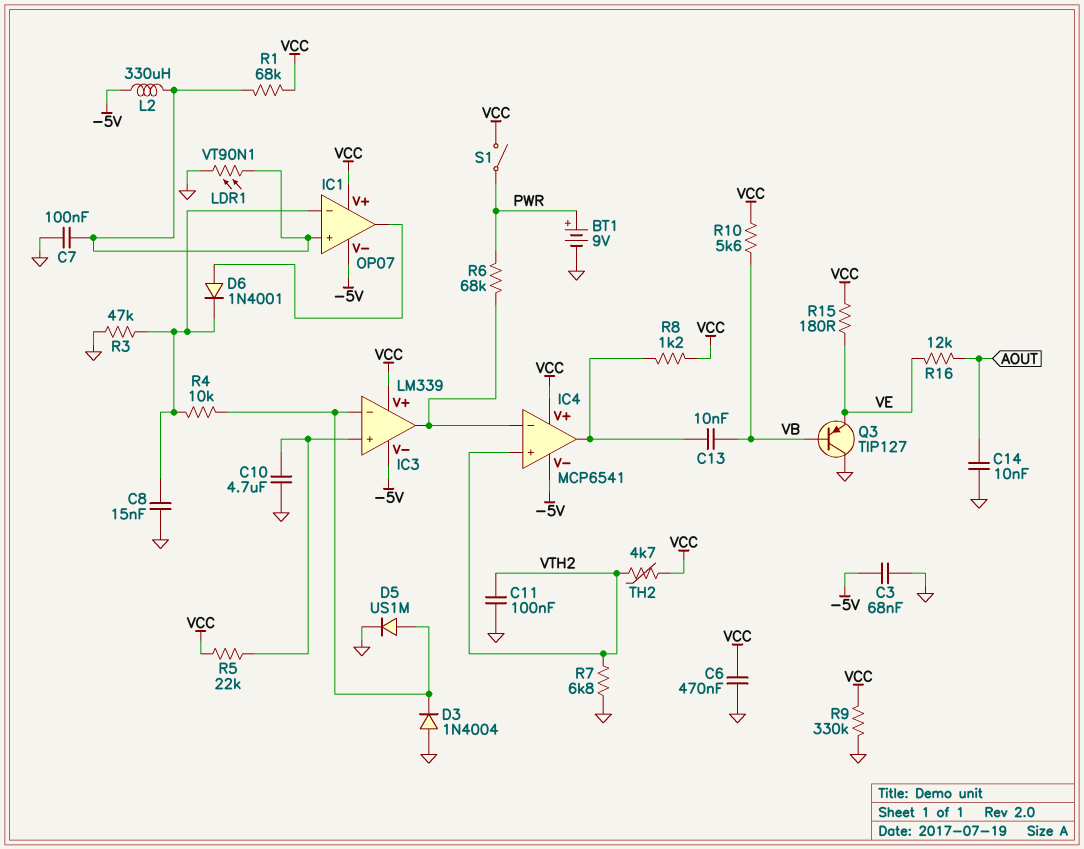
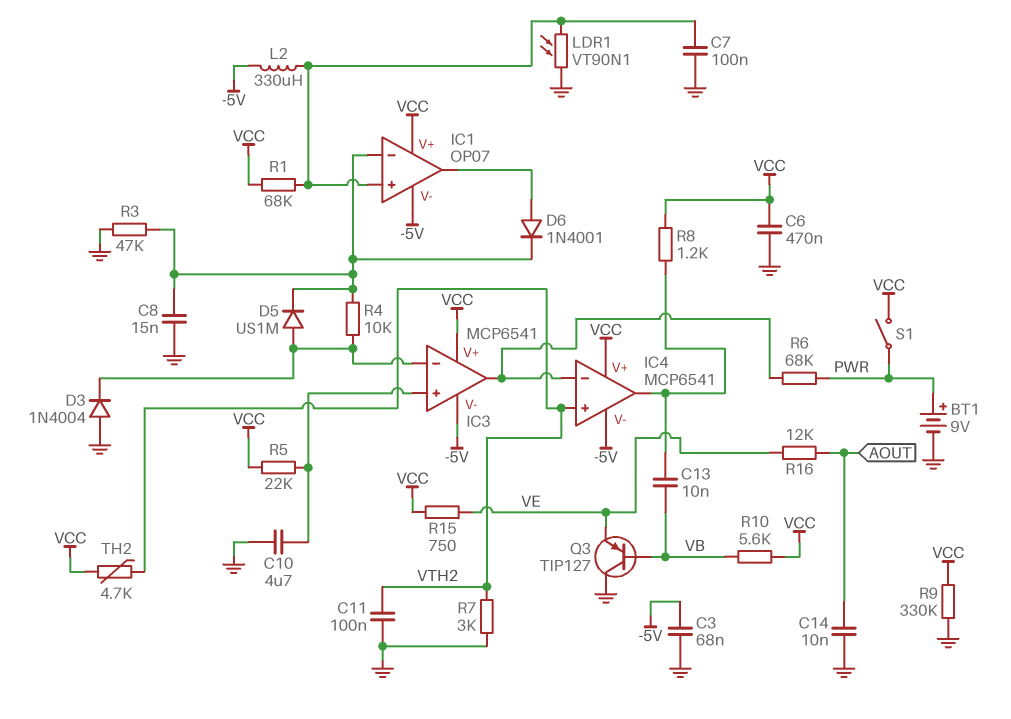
D5: diode US1M (A IC3/in-, K GND) -> diode US1M (A IC3/in-, K IC1/in-)
IC3: LM339 -> MCP6541
R7: 6.8k (GND, VTH2) -> 3k (GND, VTH2)
R15: 180 (VCC, VE) -> 750 (VCC, VE)

